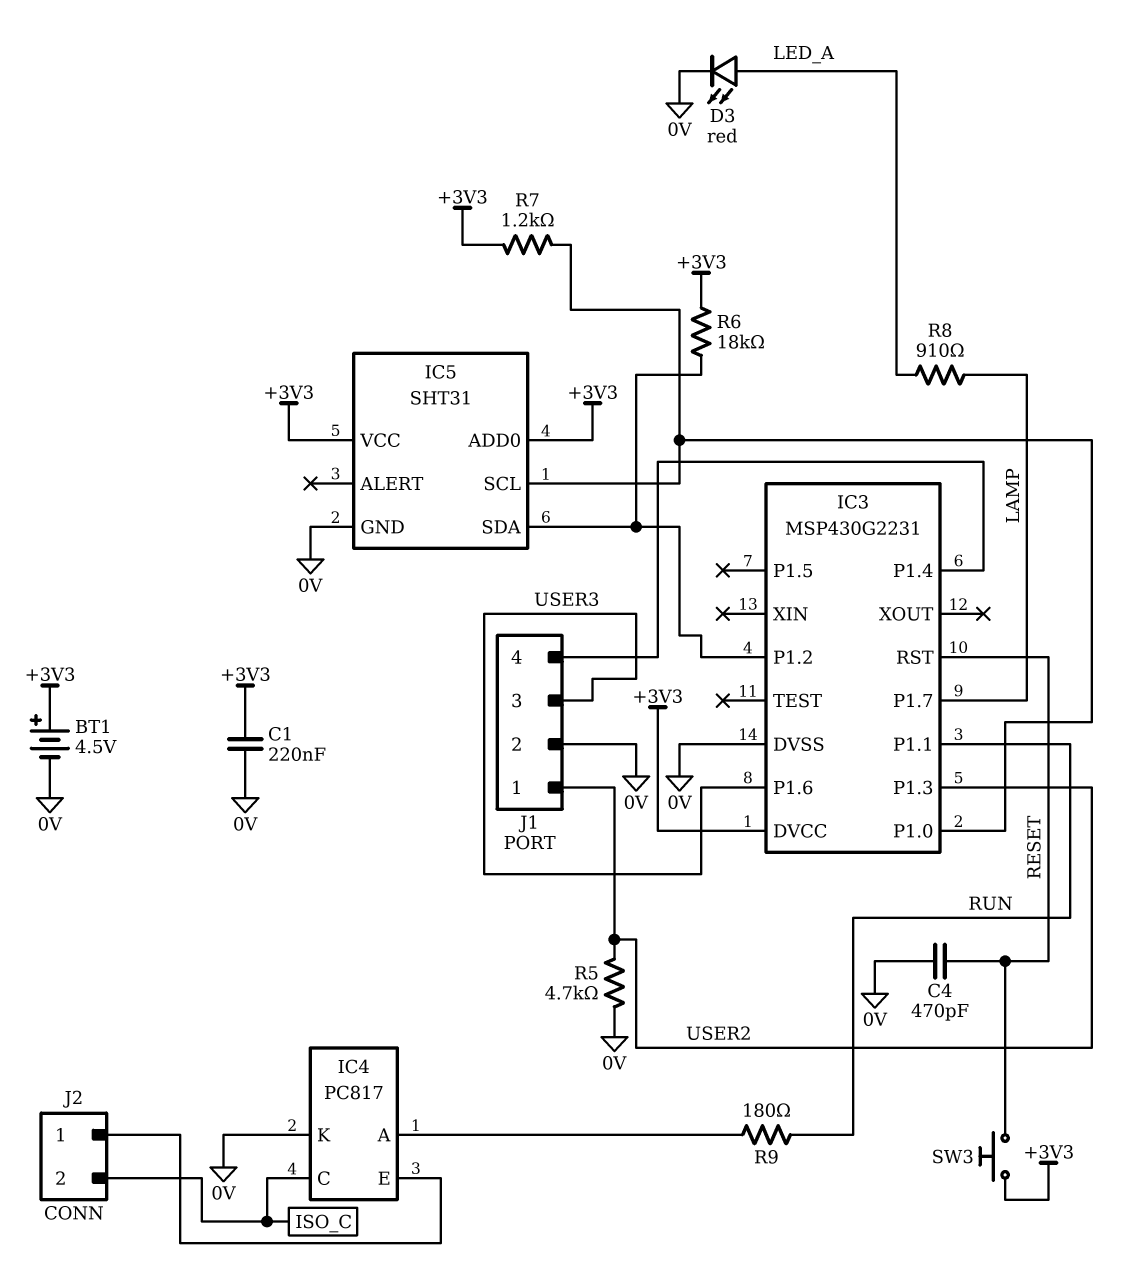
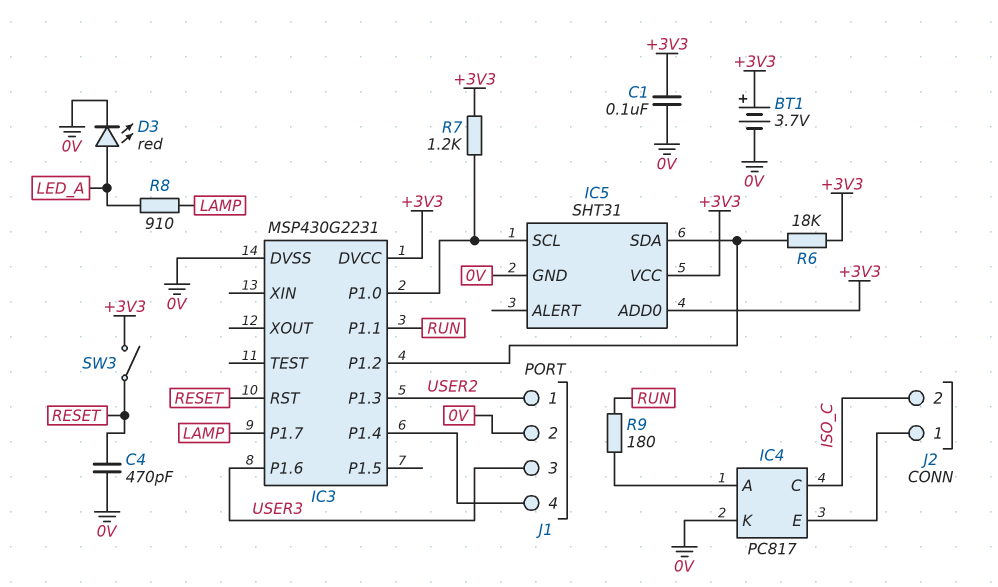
BT1: 4.5V (plus +3V3, minus 0V) -> 3.7V (plus +3V3, minus 0V)
C1: 220nF (+3V3, 0V) -> 100nF (+3V3, 0V)
R5: 4.7k (0V, USER2) -> none
SW3: button (+3V3, RESET) -> switch (+3V3, RESET)

